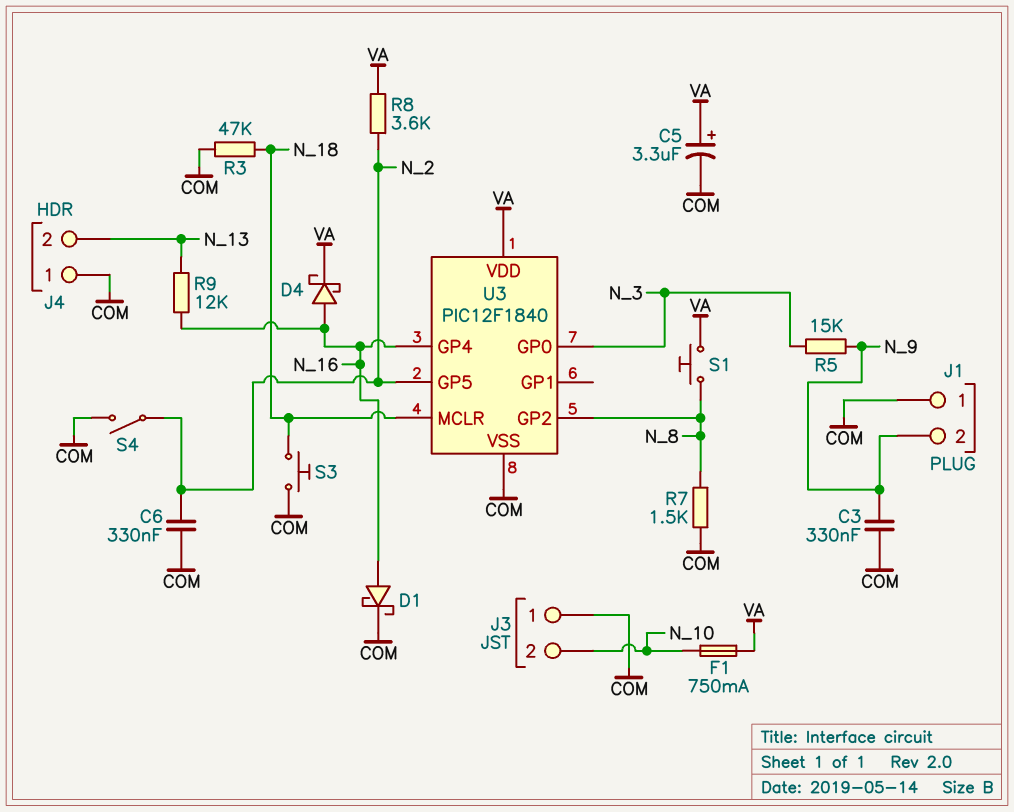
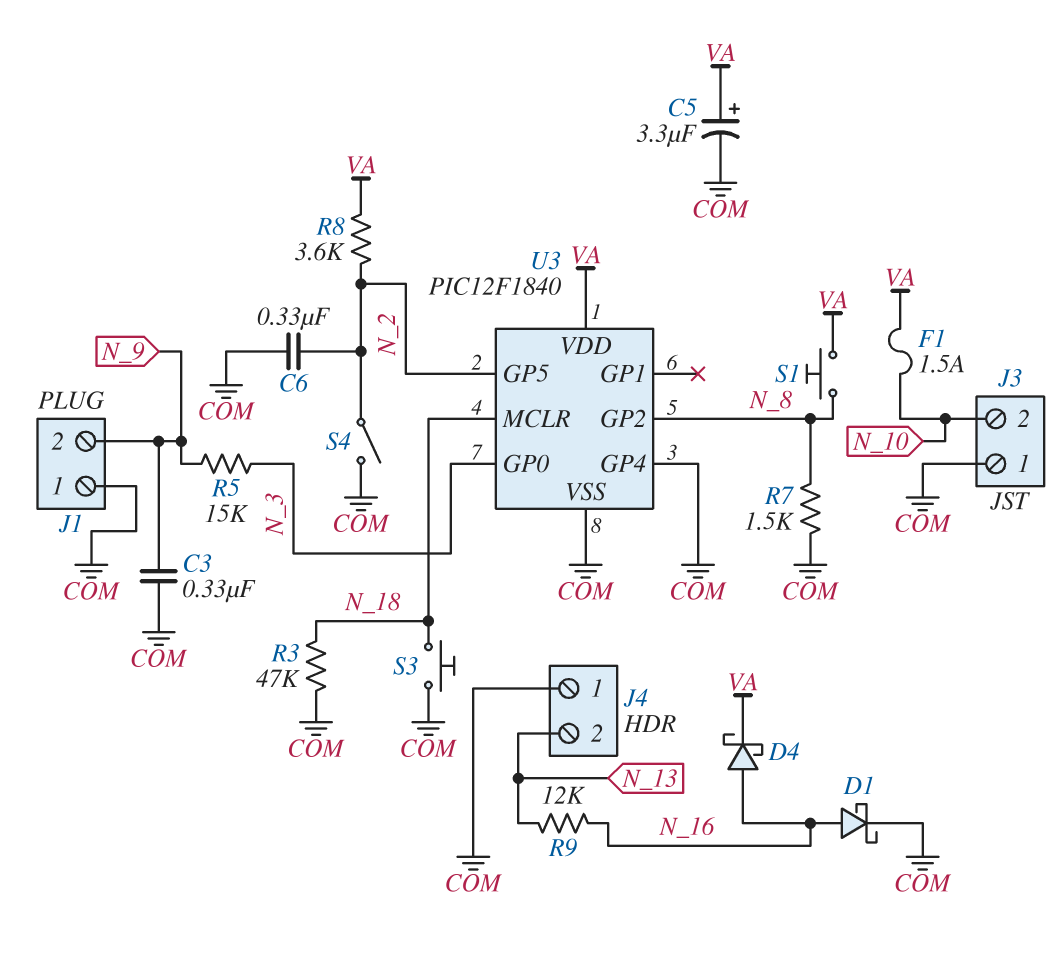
F1: 750mA (N_10, VA) -> 1.5A (N_10, VA)
U3 pin GP4: N_16 -> COM

